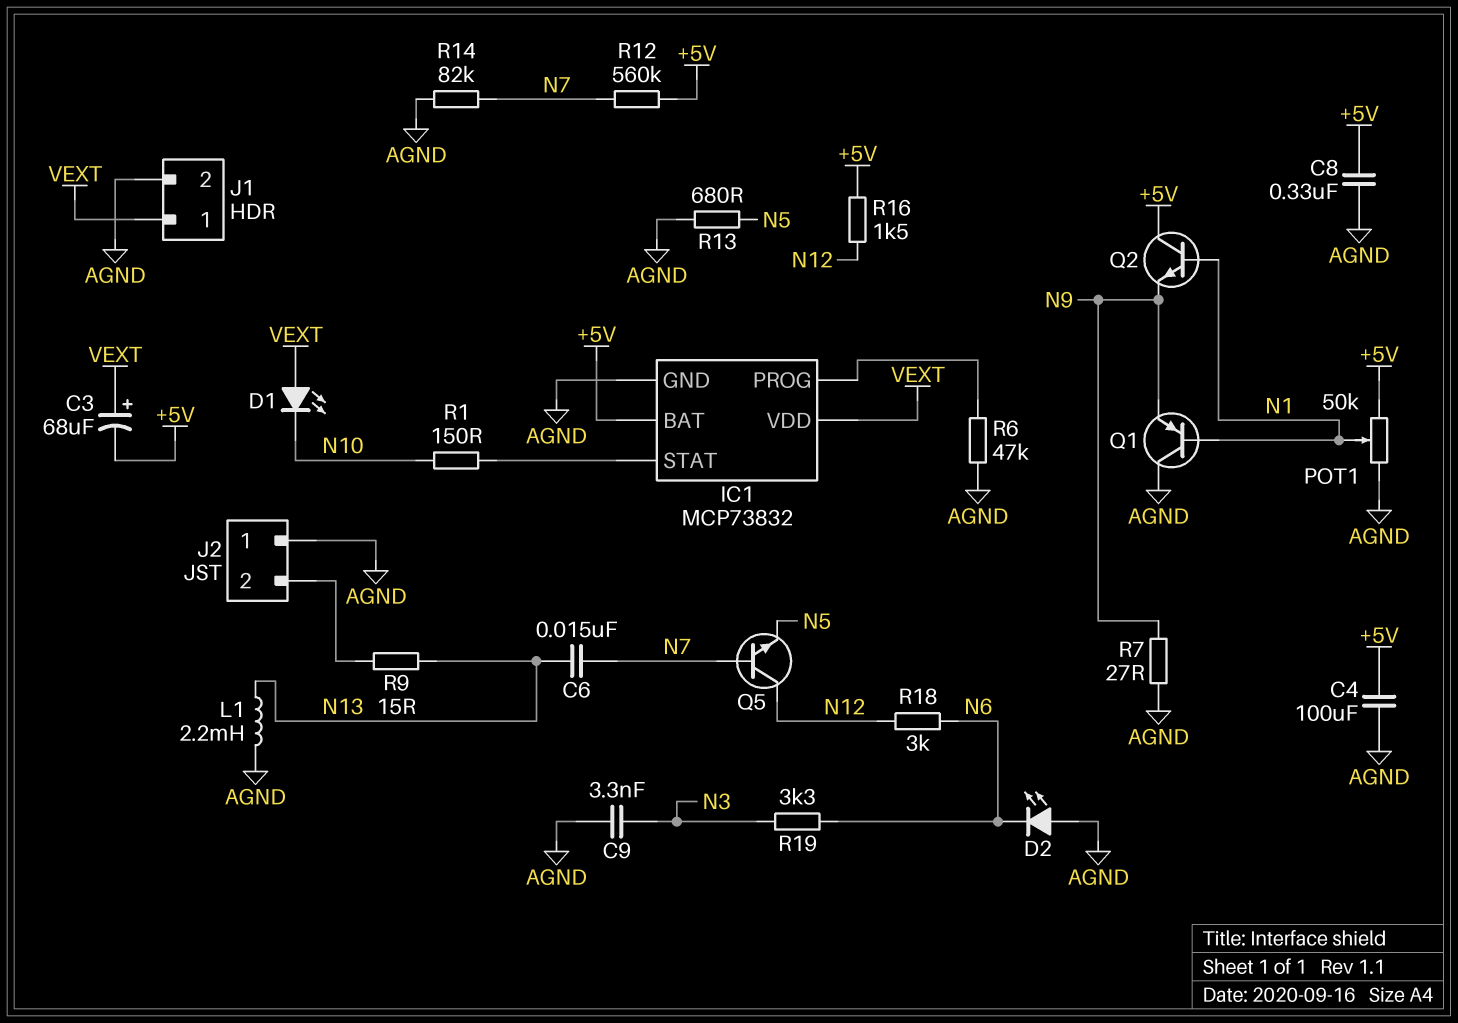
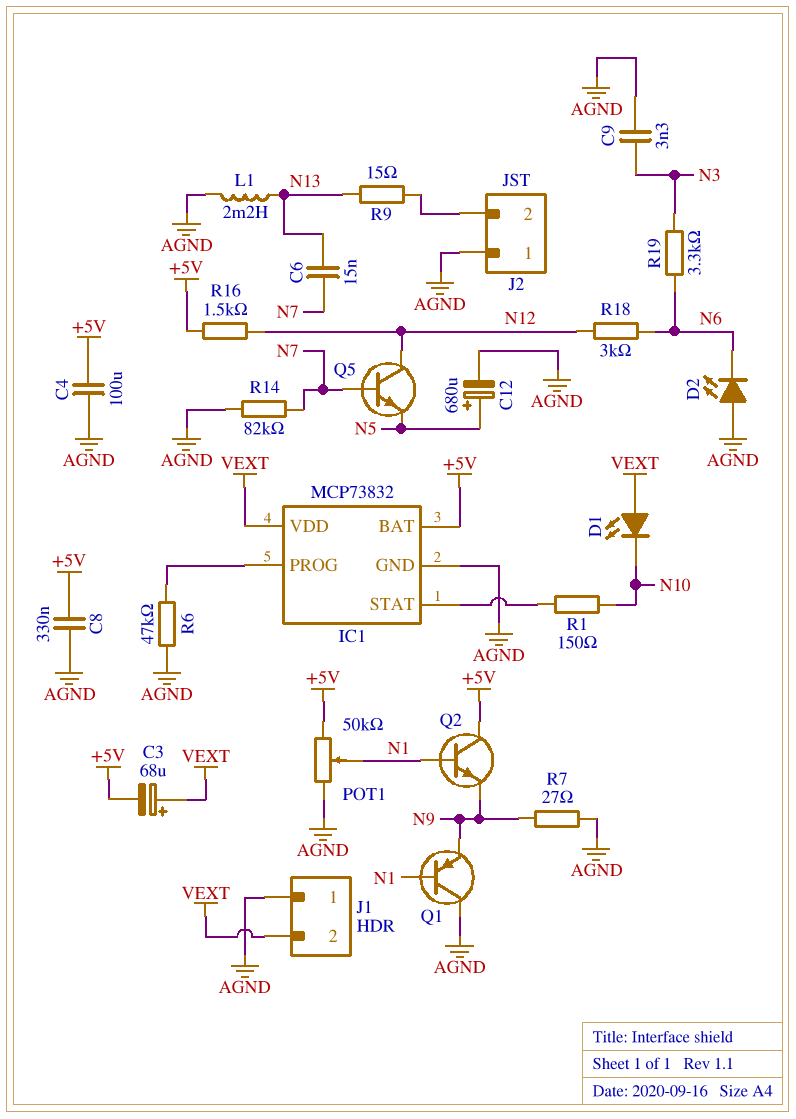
C12: none -> 680uF (plus N5, minus AGND)
J1 pin 1: VEXT -> AGND
J1 pin 2: AGND -> VEXT
R12: 560k (+5V, N7) -> none
R13: 680 (AGND, N5) -> none

